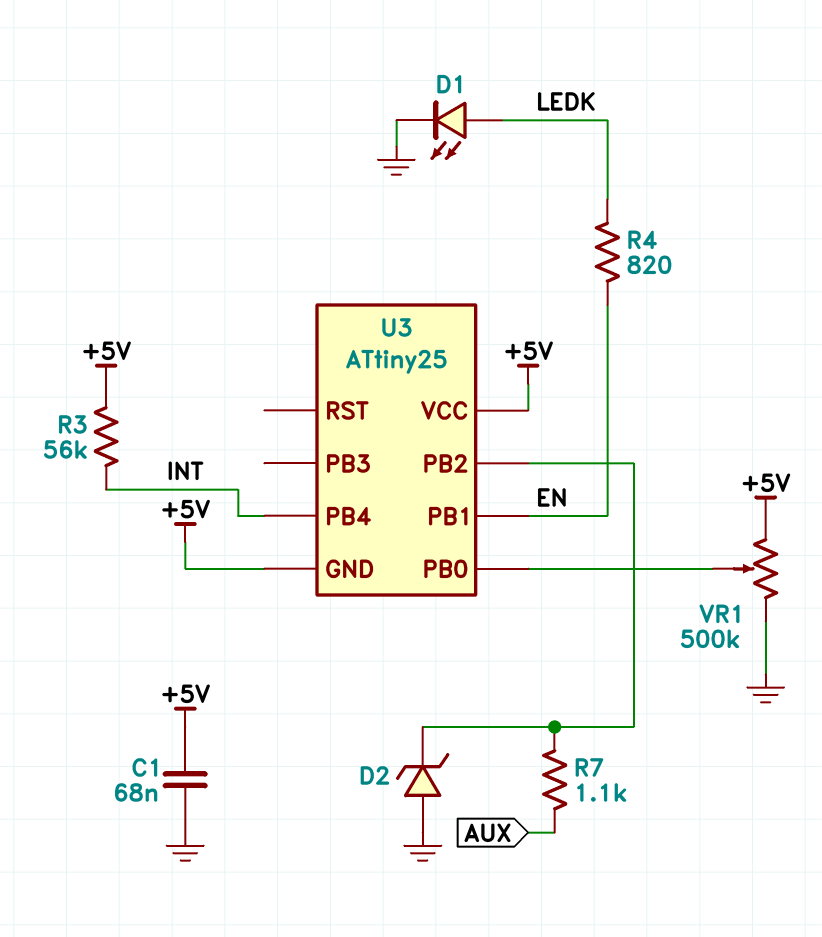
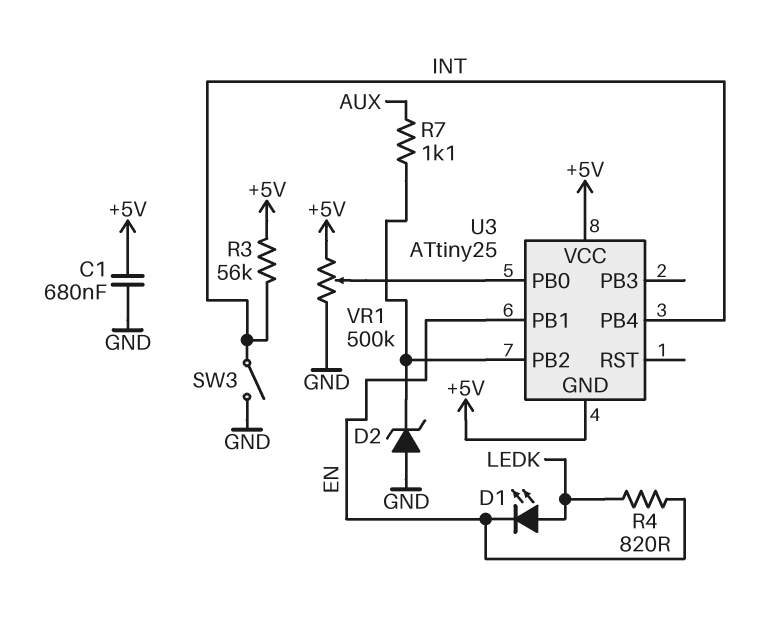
C1: 68nF (+5V, GND) -> 680nF (+5V, GND)
D1: LED (A LEDK, K GND) -> LED (A LEDK, K EN)
SW3: none -> switch (GND, INT)

